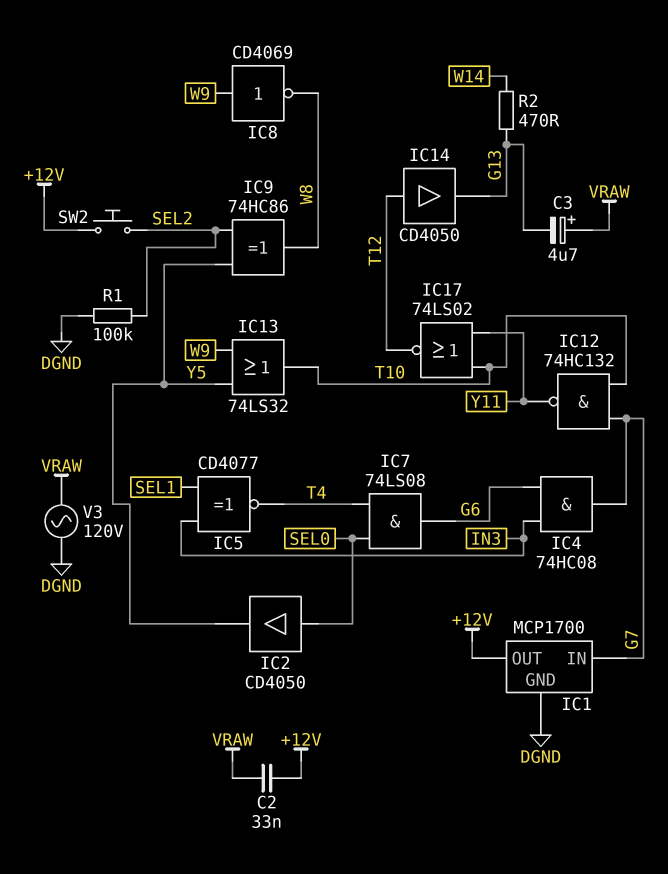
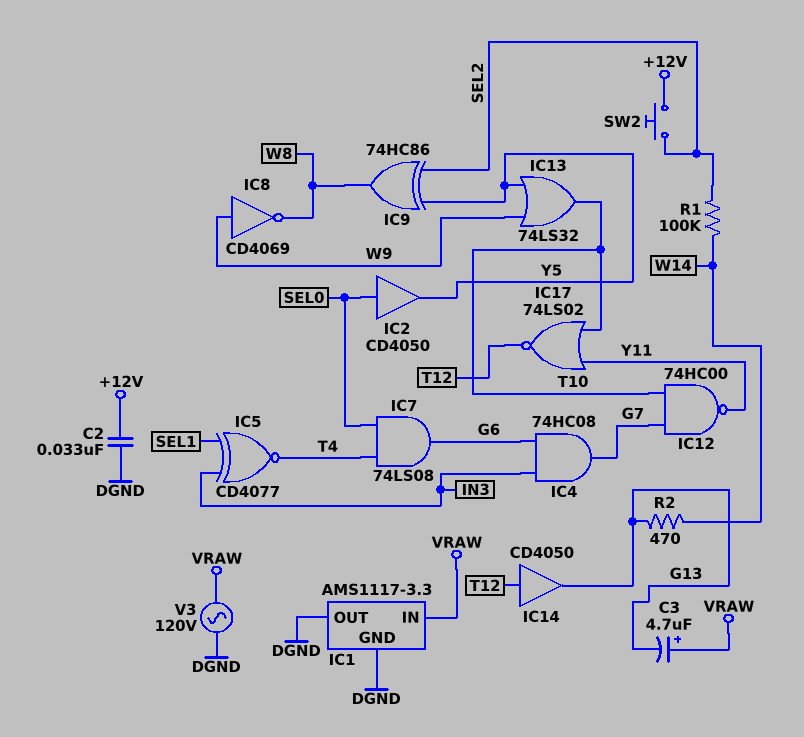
C2: 33nF (+12V, VRAW) -> 33nF (+12V, DGND)
IC1: MCP1700 -> AMS1117-3.3
IC1 pin IN: G7 -> VRAW
IC1 pin OUT: +12V -> DGND
IC12: NAND 74HC132 (in G7, in T10, out Y11) -> NAND 74HC00 (in G7, in T10, out Y11)
R1: 100k (DGND, SEL2) -> 100k (SEL2, W14)

